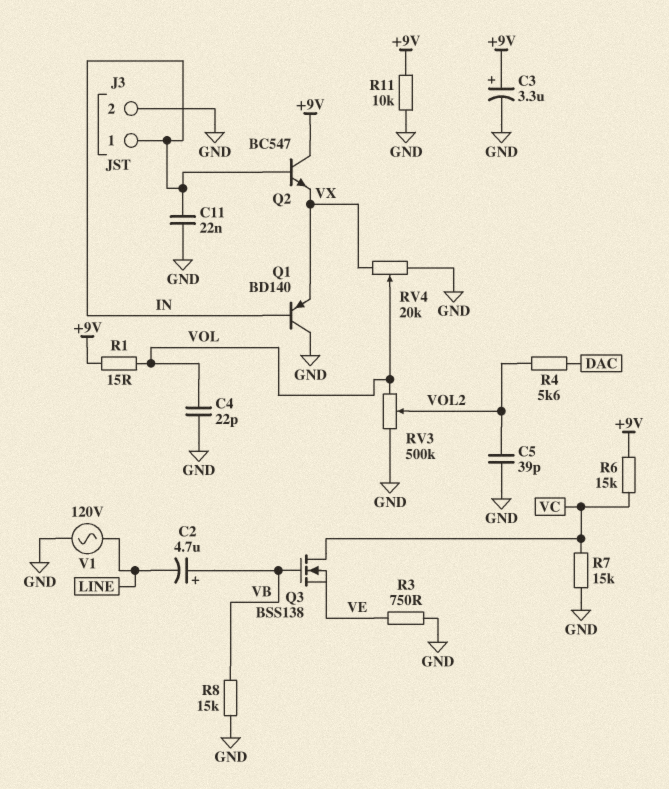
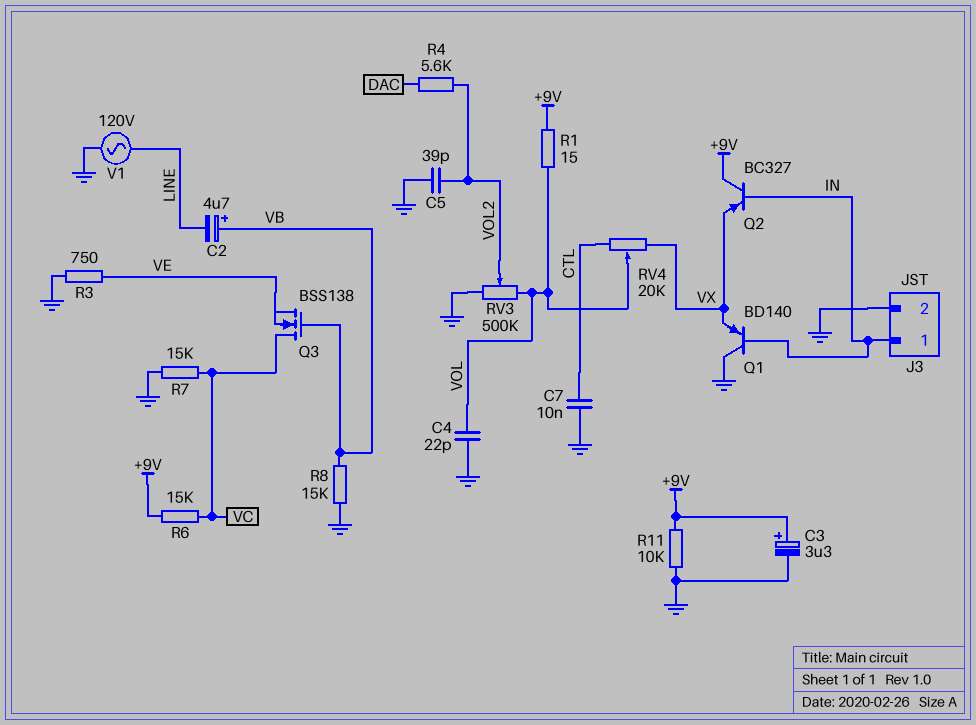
C7: none -> 10nF (CTL, GND)
C11: 22nF (GND, IN) -> none
Q2: NPN BC547 (B IN, C +9V, E VX) -> PNP BC327 (B IN, C +9V, E VX)
RV4: 20k (GND, VX, wiper VOL) -> 20k (CTL, VX, wiper VOL)

